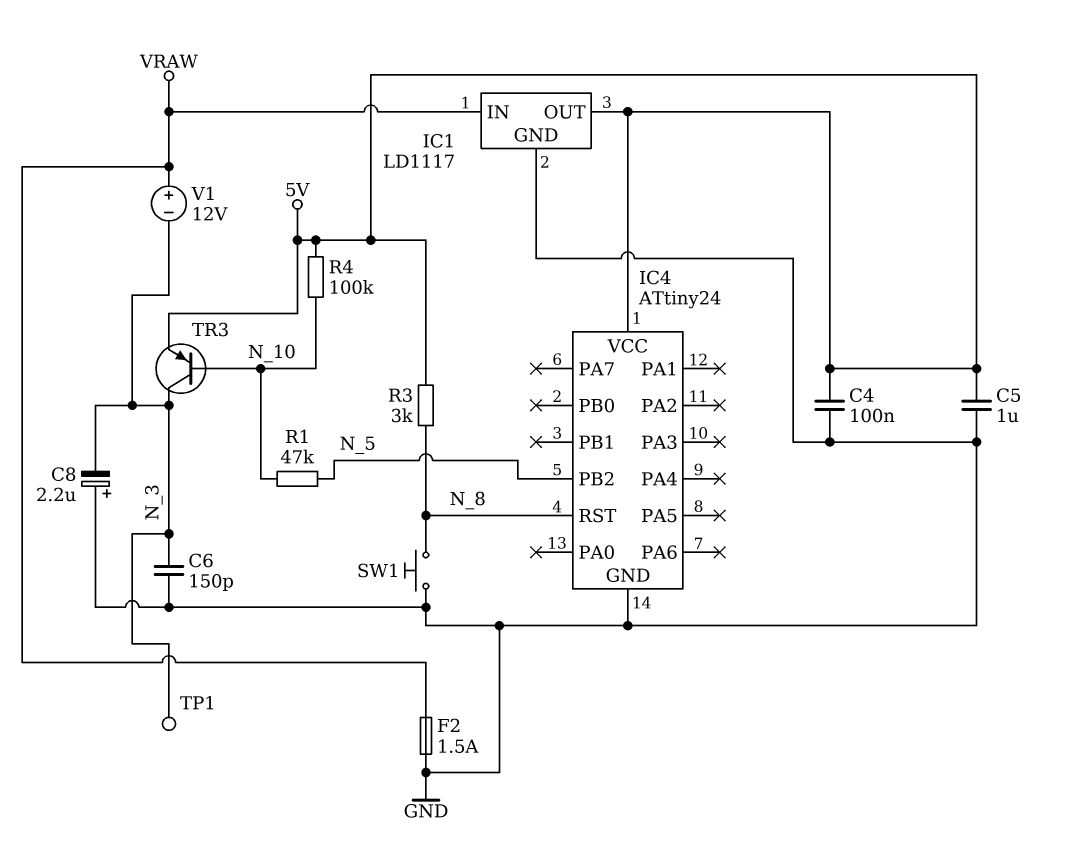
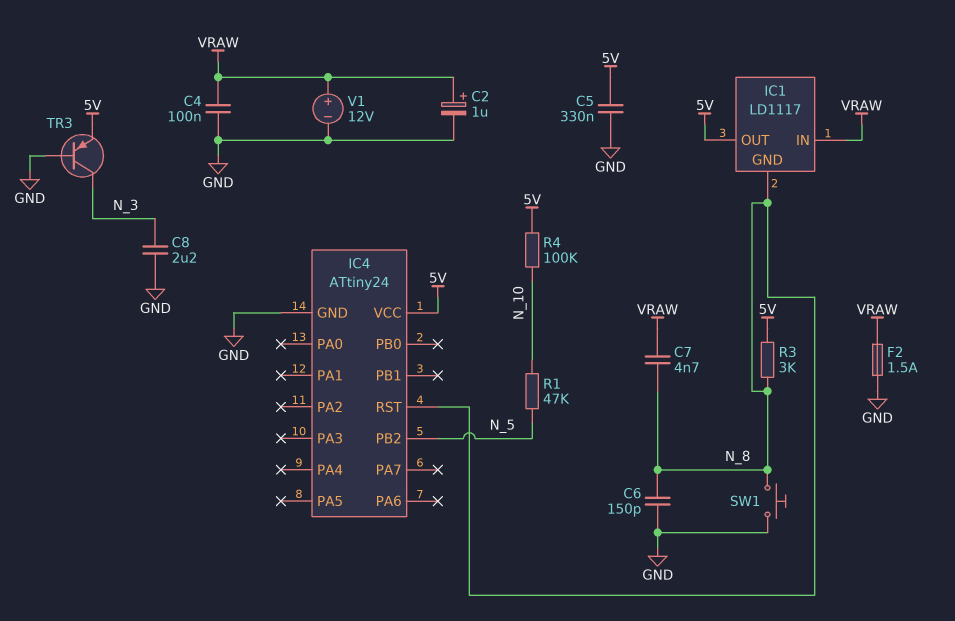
C2: none -> 1uF (plus VRAW, minus GND)
C4: 100nF (5V, GND) -> 100nF (GND, VRAW)
C5: 1uF (5V, GND) -> 330nF (5V, GND)
C6: 150pF (GND, N_3) -> 150pF (GND, N_8)
C7: none -> 4.7nF (N_8, VRAW)
C8: 2.2uF (plus GND, minus N_3) -> 2.2uF (GND, N_3)
IC1 pin GND: GND -> N_8
TP1: test point (N_3) -> none
TR3: PNP (B N_10, C N_3, E 5V) -> PNP (B GND, C N_3, E 5V)
V1: 12V (plus VRAW, minus N_3) -> 12V (plus VRAW, minus GND)

